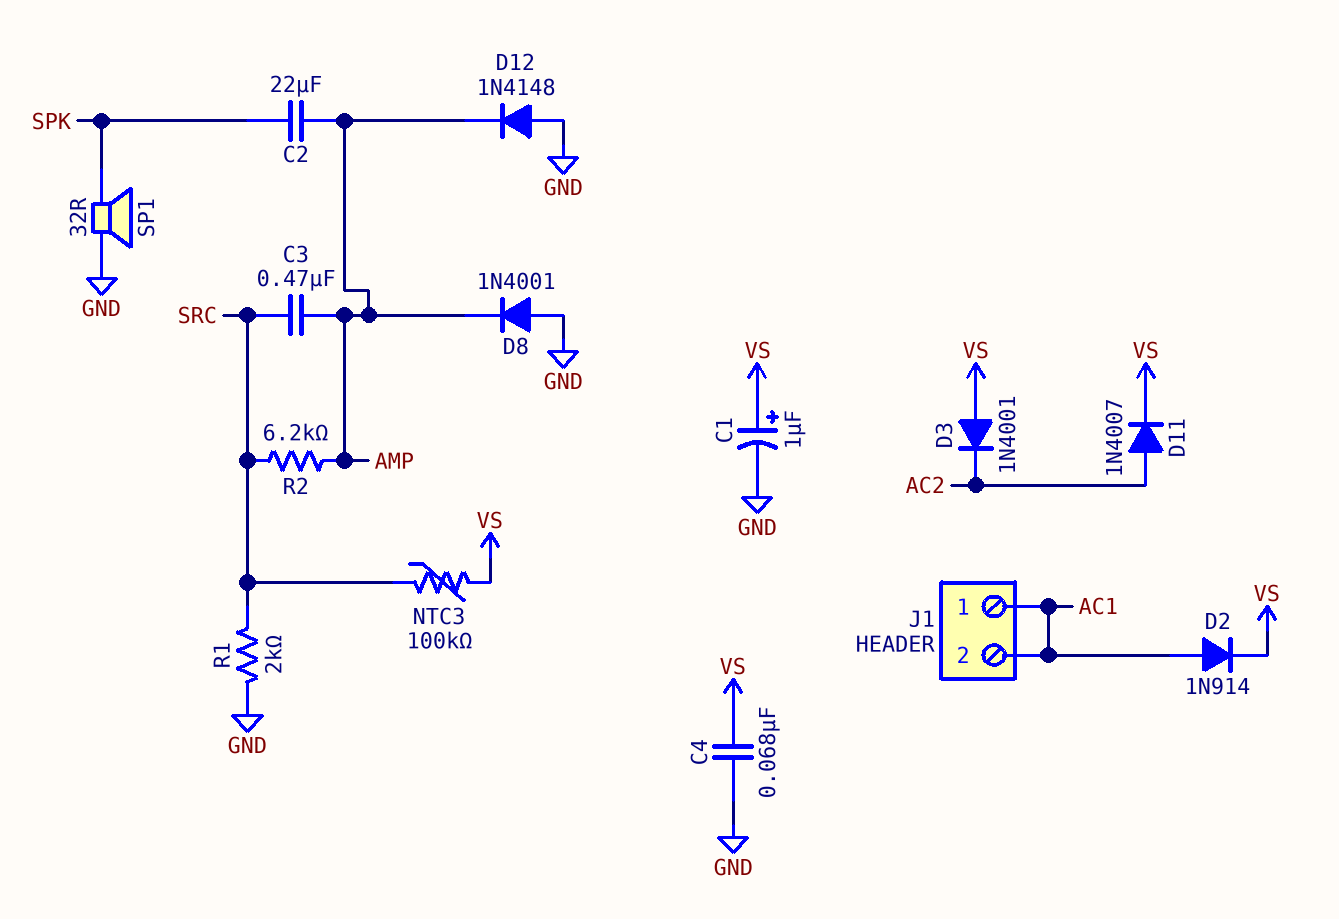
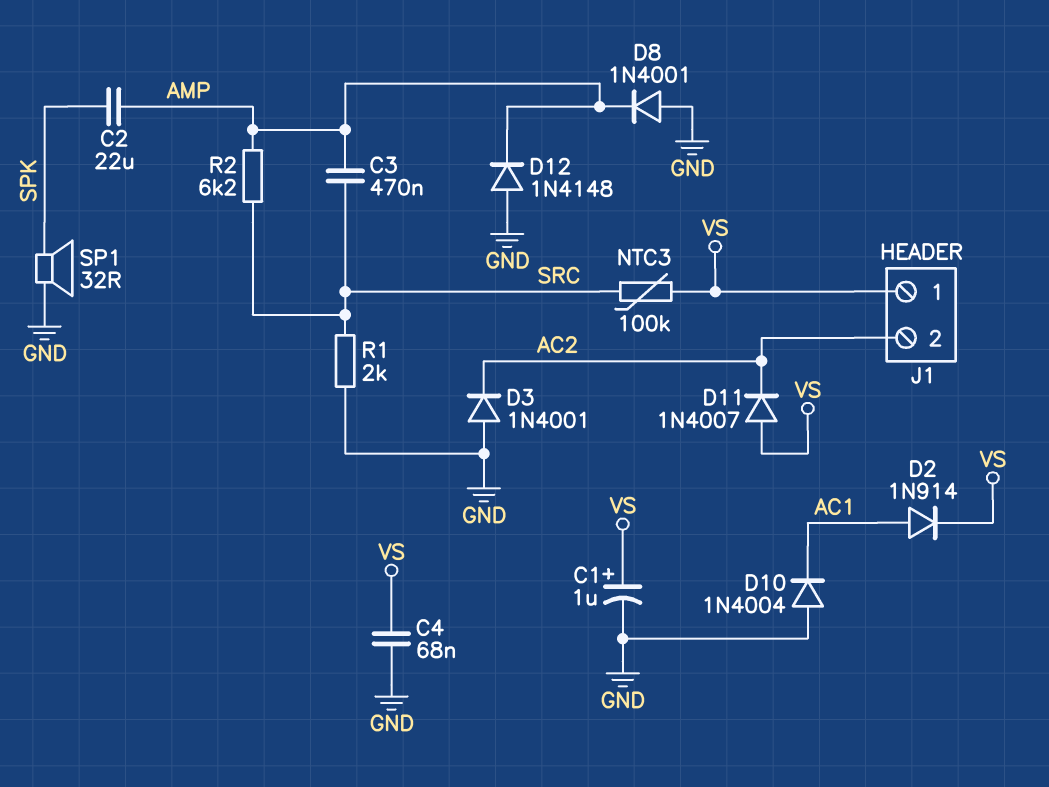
D3: diode 1N4001 (A VS, K AC2) -> diode 1N4001 (A GND, K AC2)
D10: none -> diode 1N4004 (A GND, K AC1)
D11: diode 1N4007 (A AC2, K VS) -> diode 1N4007 (A VS, K AC2)
J1 pin 1: AC1 -> VS
J1 pin 2: AC1 -> AC2

